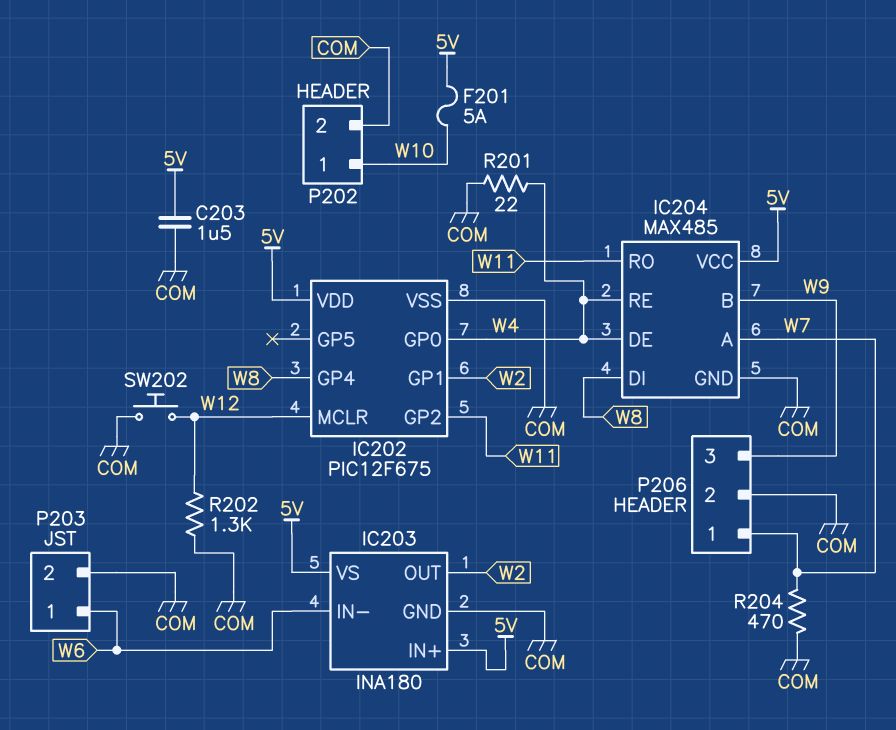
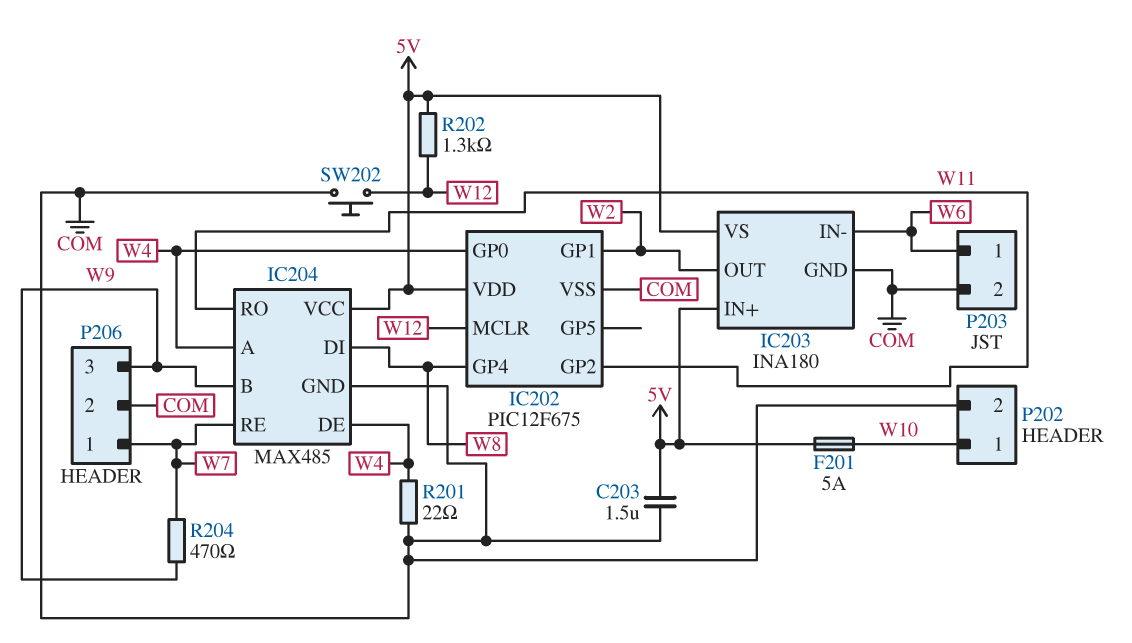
IC204 pin A: W7 -> W4
IC204 pin RE: W4 -> W7
R202: 1.3k (COM, W12) -> 1.3k (5V, W12)
R204: 470 (COM, W7) -> 470 (W7, W9)

